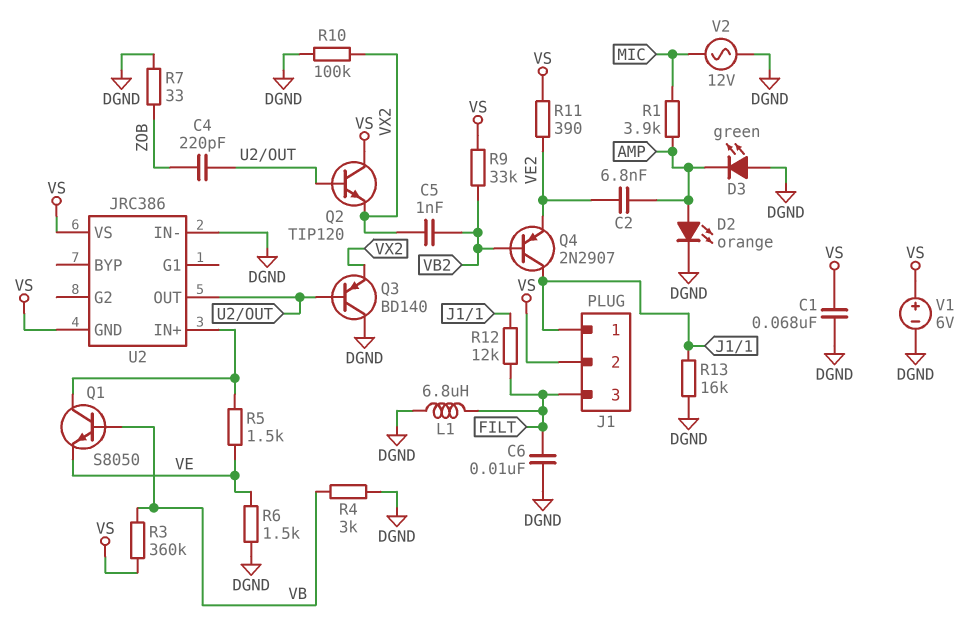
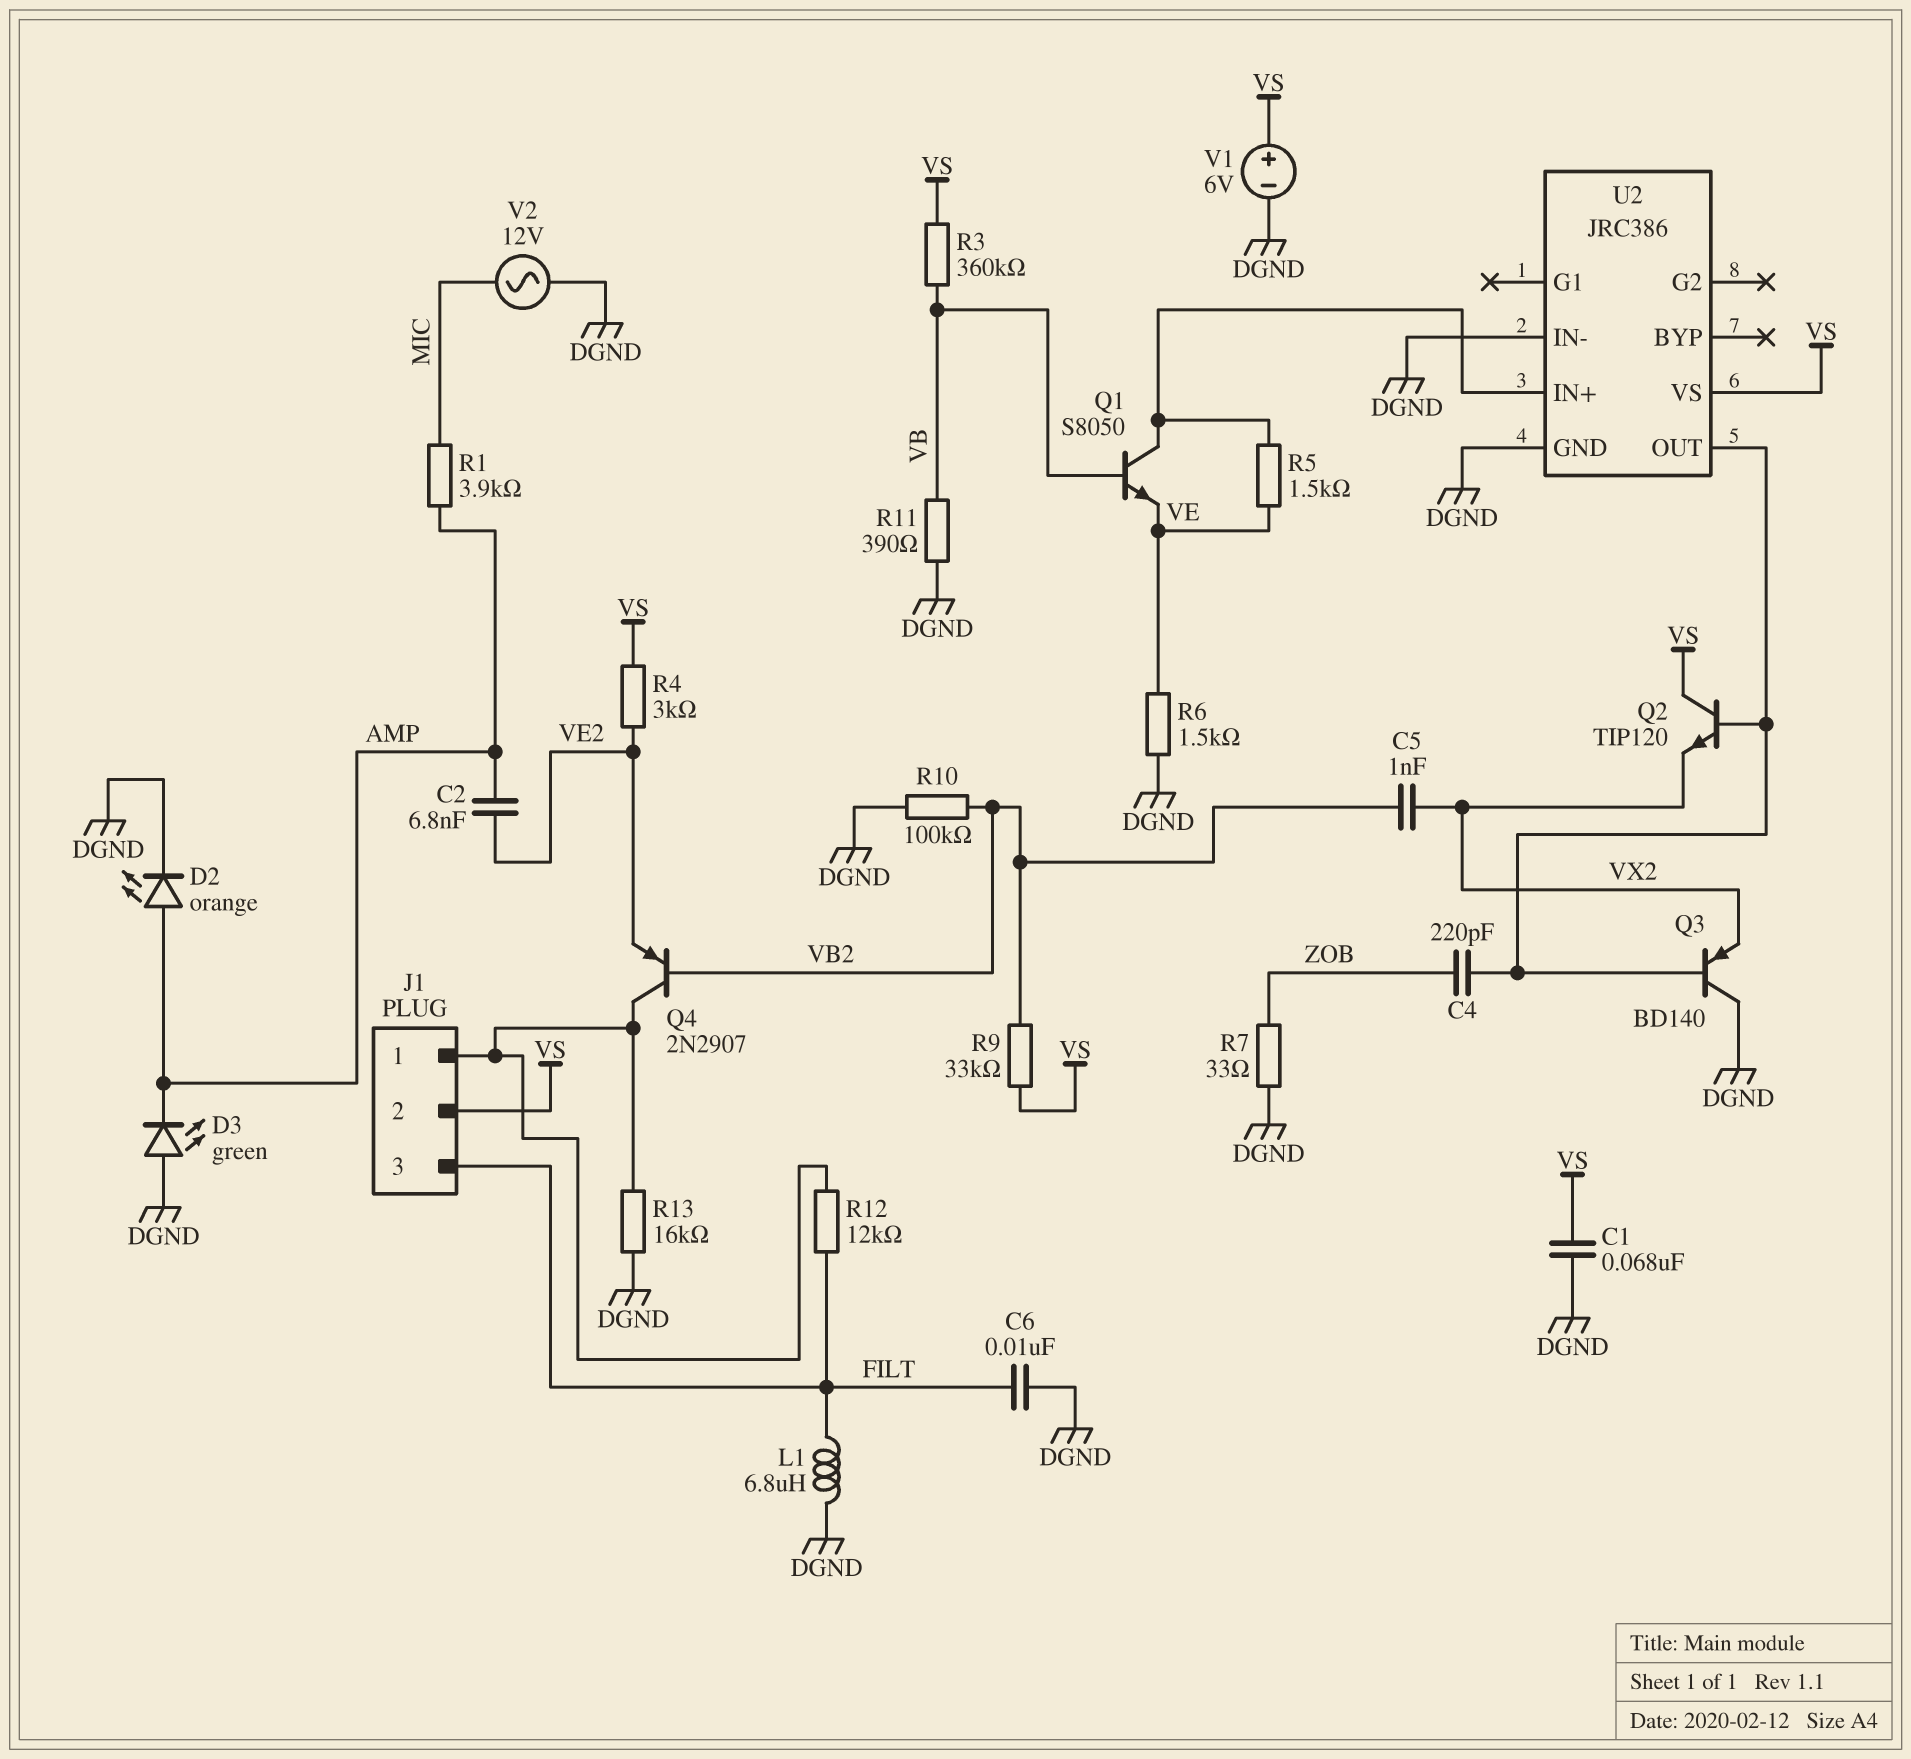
R4: 3k (DGND, VB) -> 3k (VE2, VS)
R10: 100k (DGND, VX2) -> 100k (DGND, VB2)
R11: 390 (VE2, VS) -> 390 (DGND, VB)
U2 pin GND: VS -> DGND

